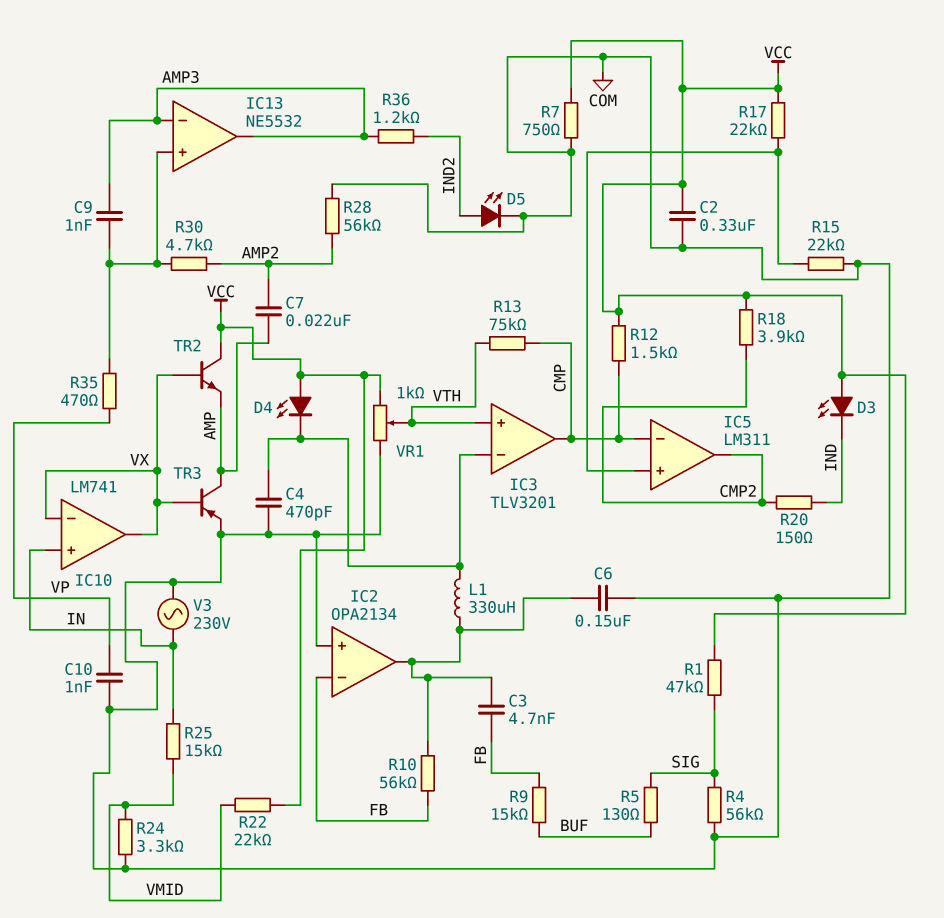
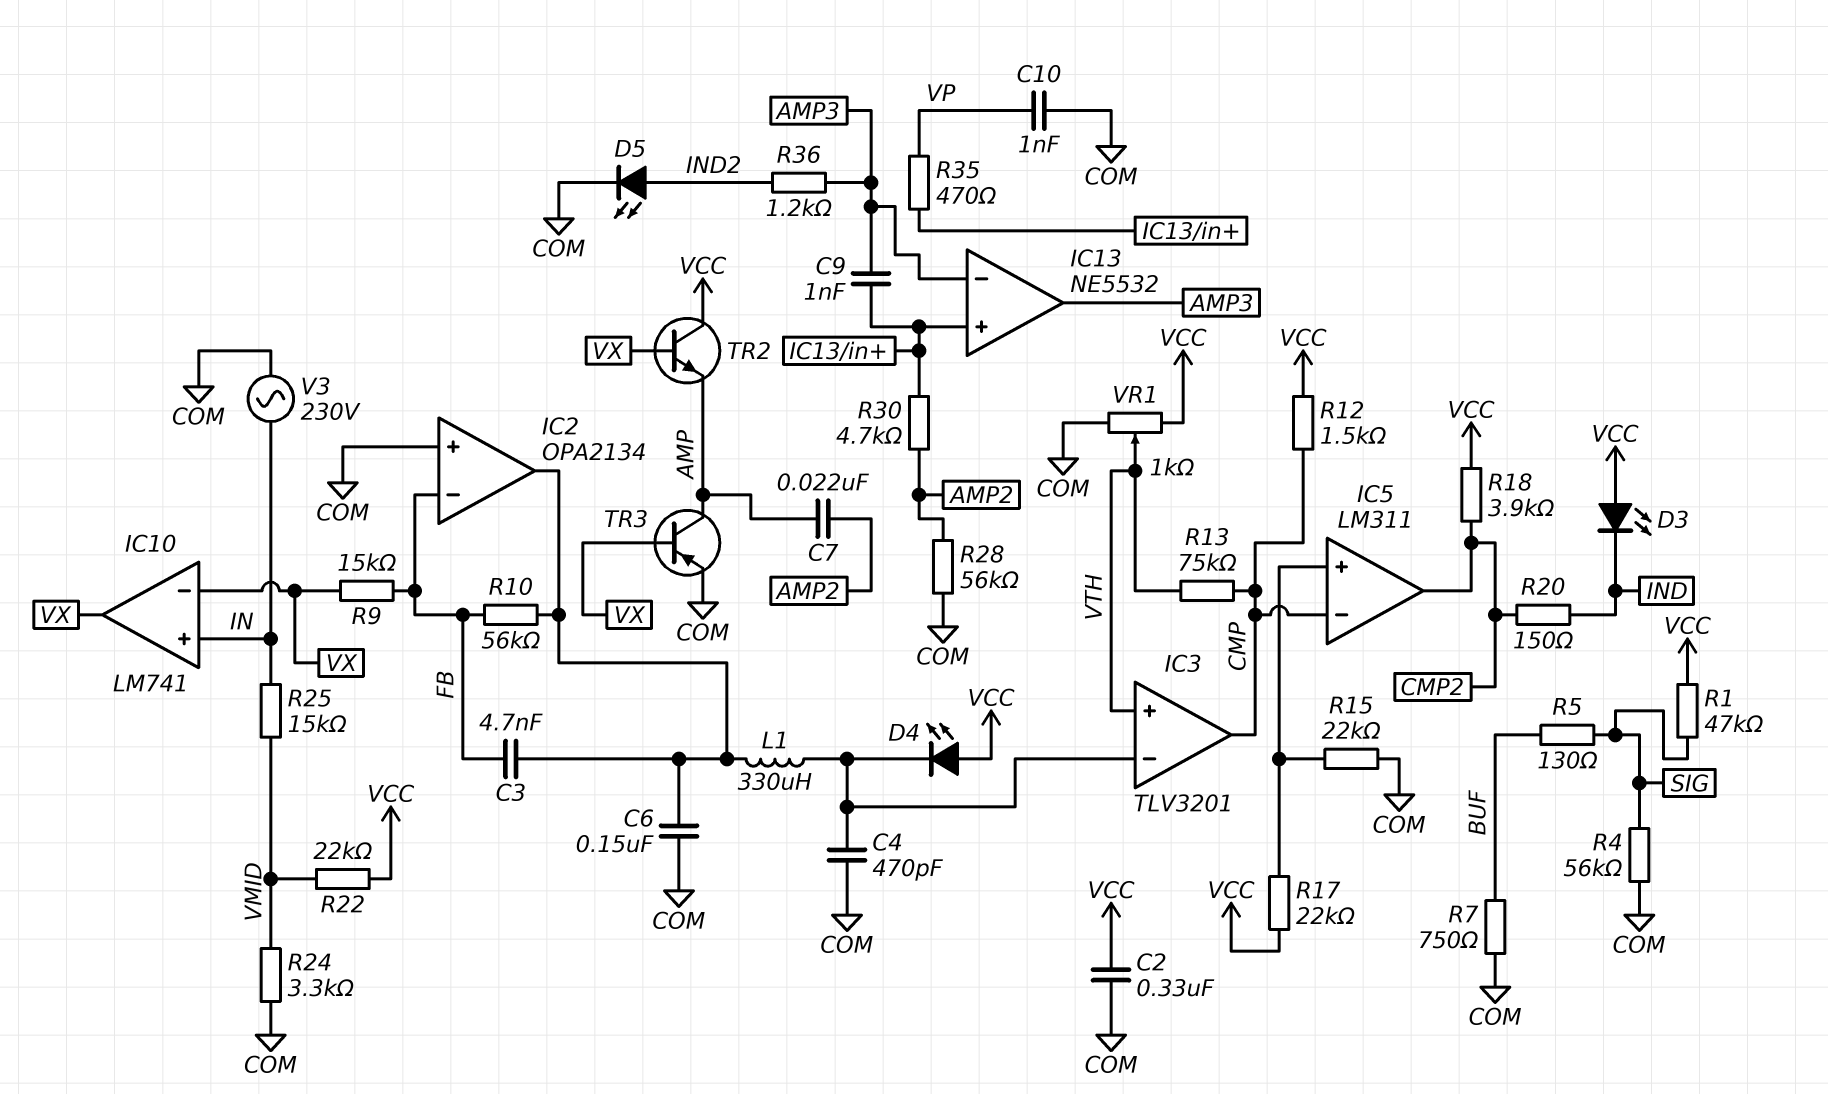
R7: 750 (COM, VCC) -> 750 (BUF, COM)
R9: 15k (BUF, FB) -> 15k (FB, VX)

